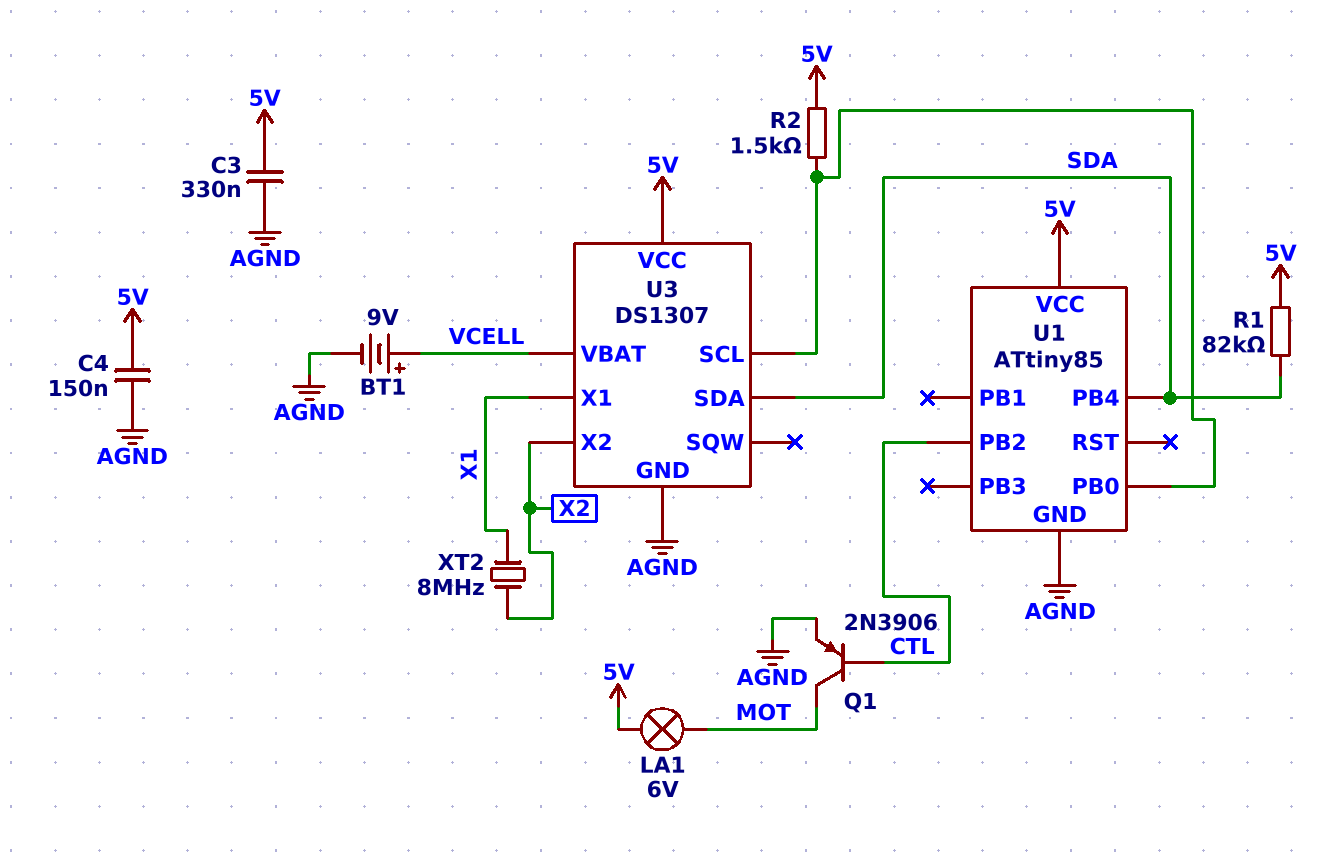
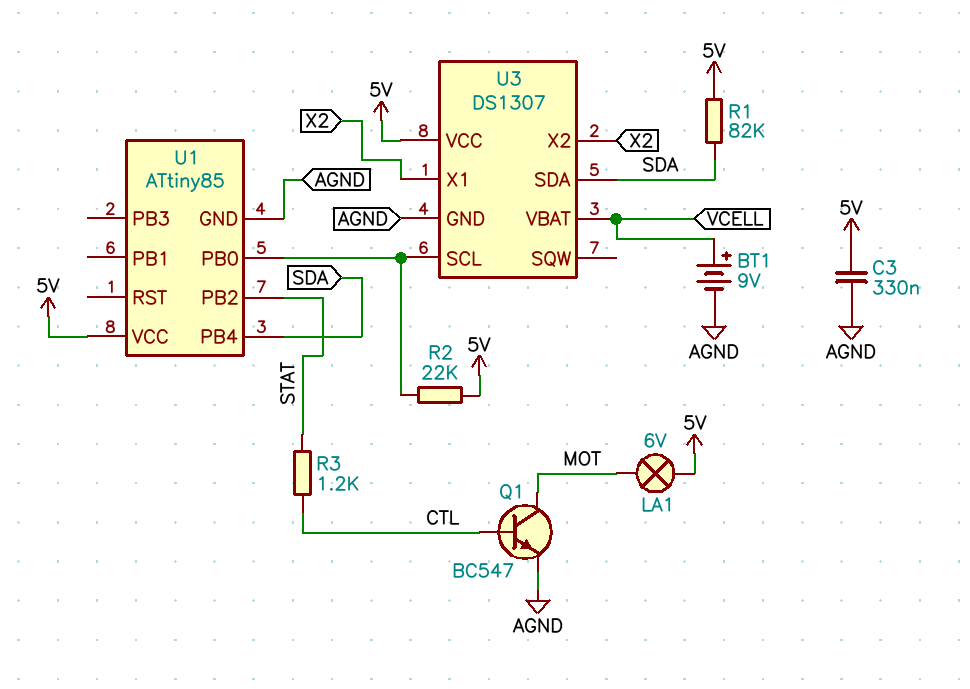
C4: 150nF (5V, AGND) -> none
Q1: PNP 2N3906 (B CTL, C MOT, E AGND) -> NPN BC547 (B CTL, C MOT, E AGND)
R2: 1.5k (5V, U1/PB0) -> 22k (5V, U1/PB0)
R3: none -> 1.2k (CTL, STAT)
U1 pin PB2: CTL -> STAT
U3 pin X1: X1 -> X2
XT2: 8MHz (X1, X2) -> none

